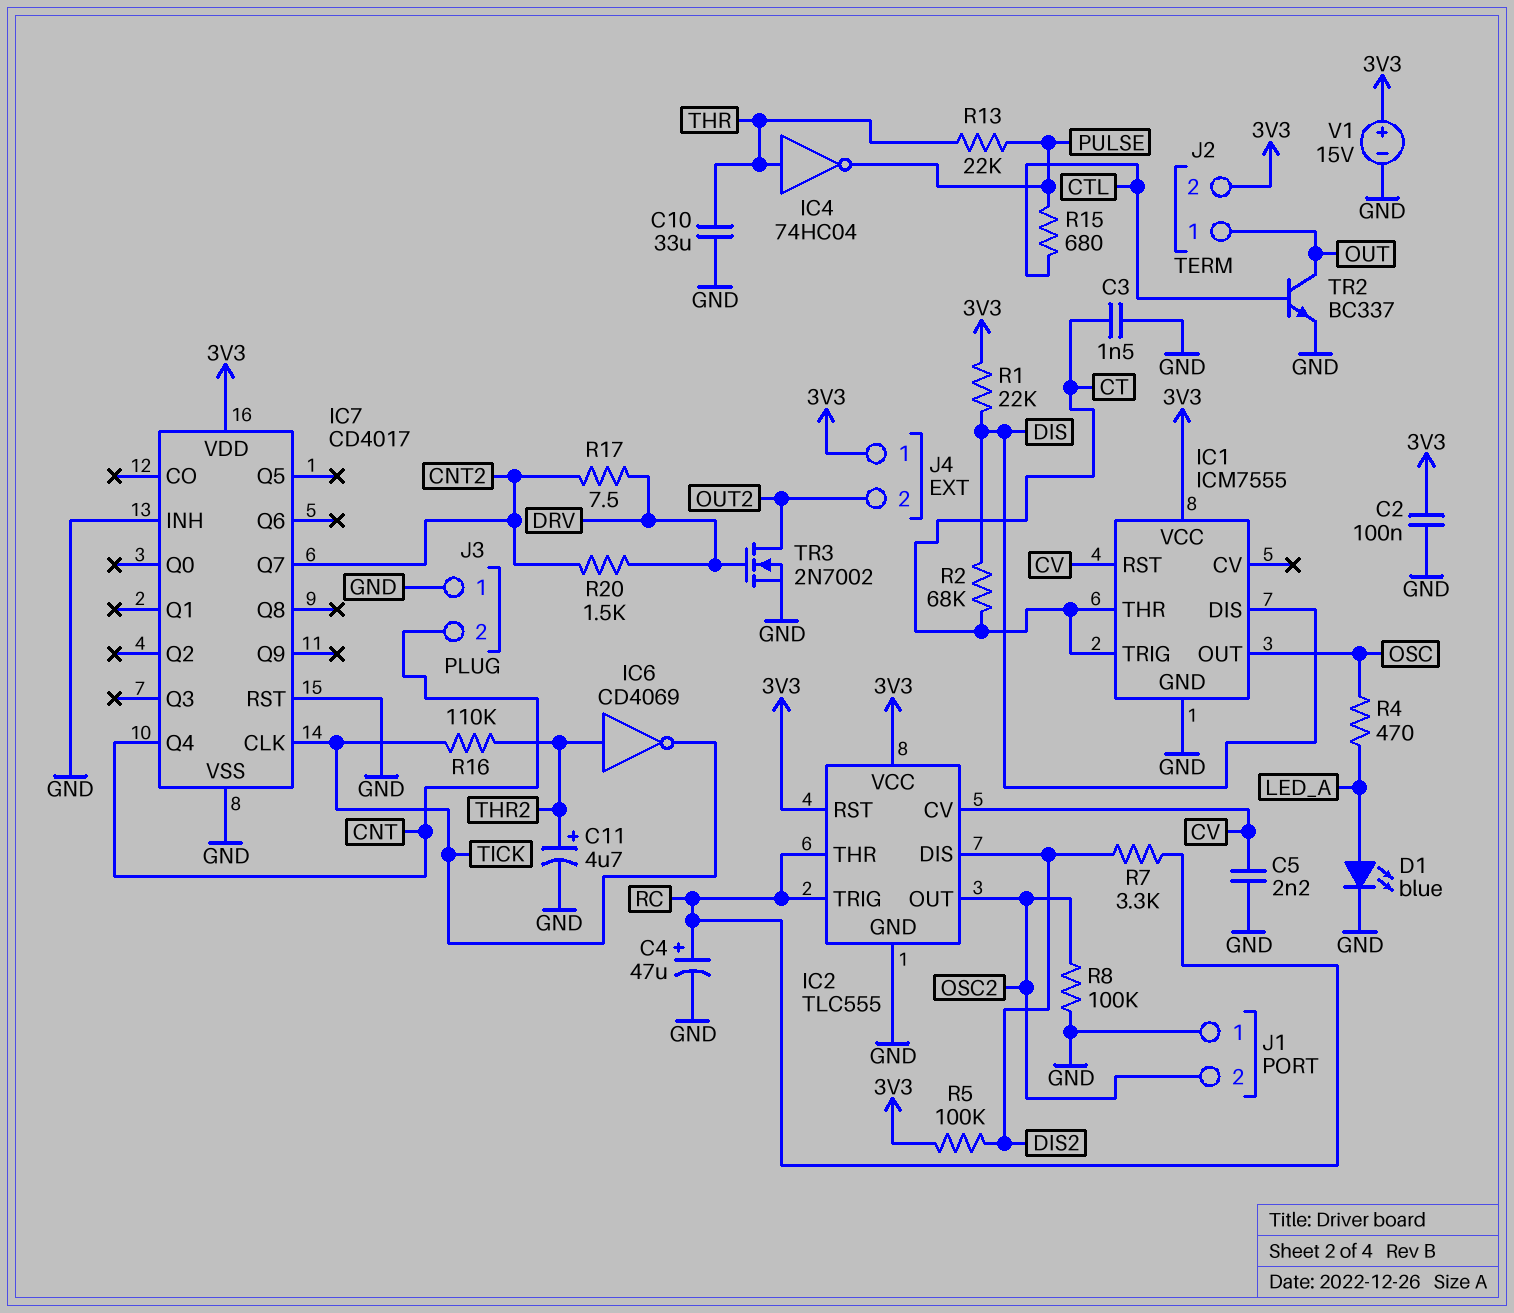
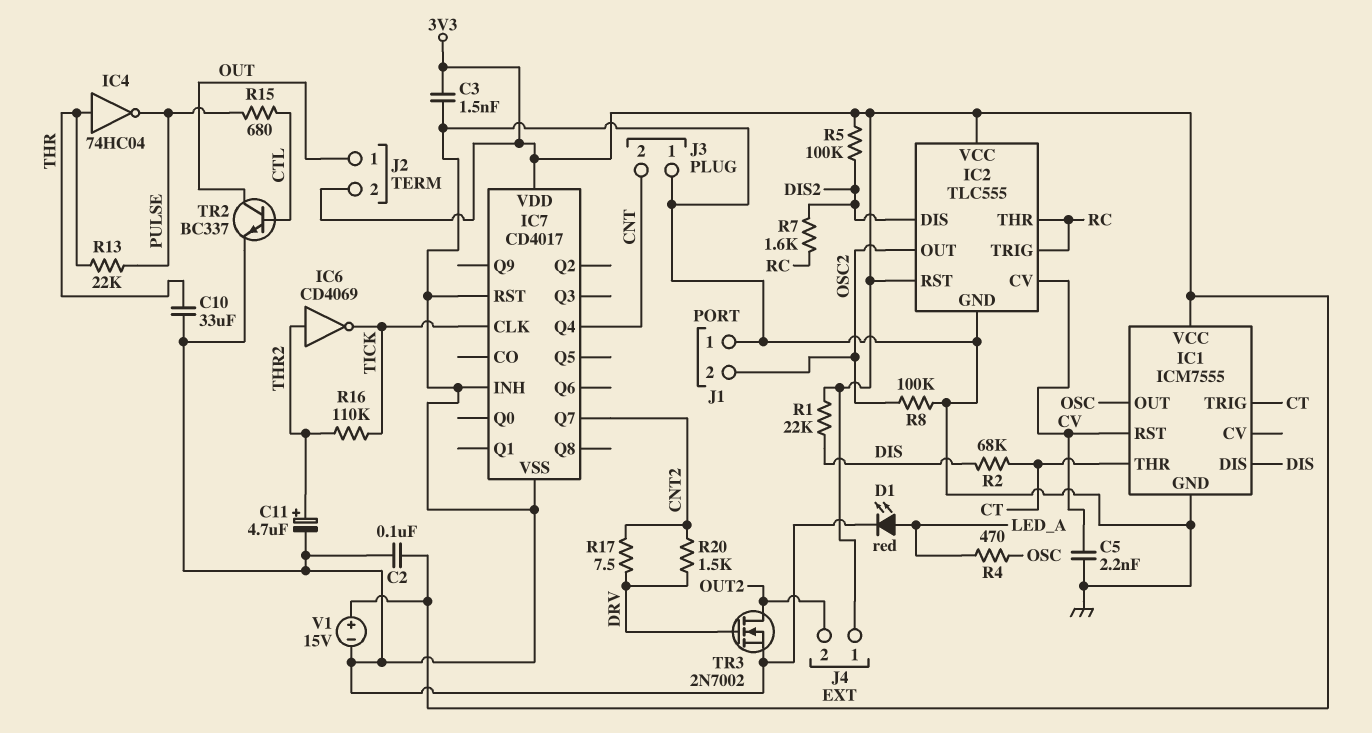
C3: 1.5nF (CT, GND) -> 1.5nF (3V3, GND)
C4: 47uF (plus RC, minus GND) -> none
D1: LED blue (A LED_A, K GND) -> LED red (A LED_A, K GND)
R7: 3.3k (DIS2, RC) -> 1.6k (DIS2, RC)

